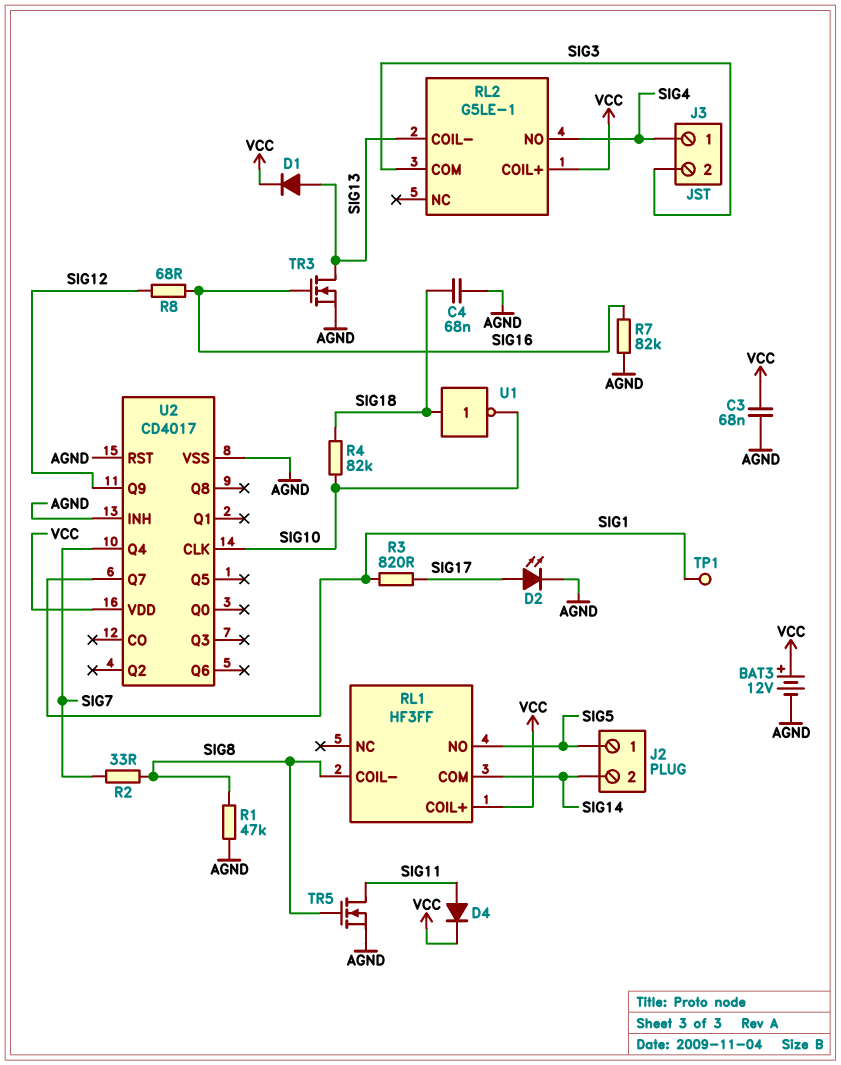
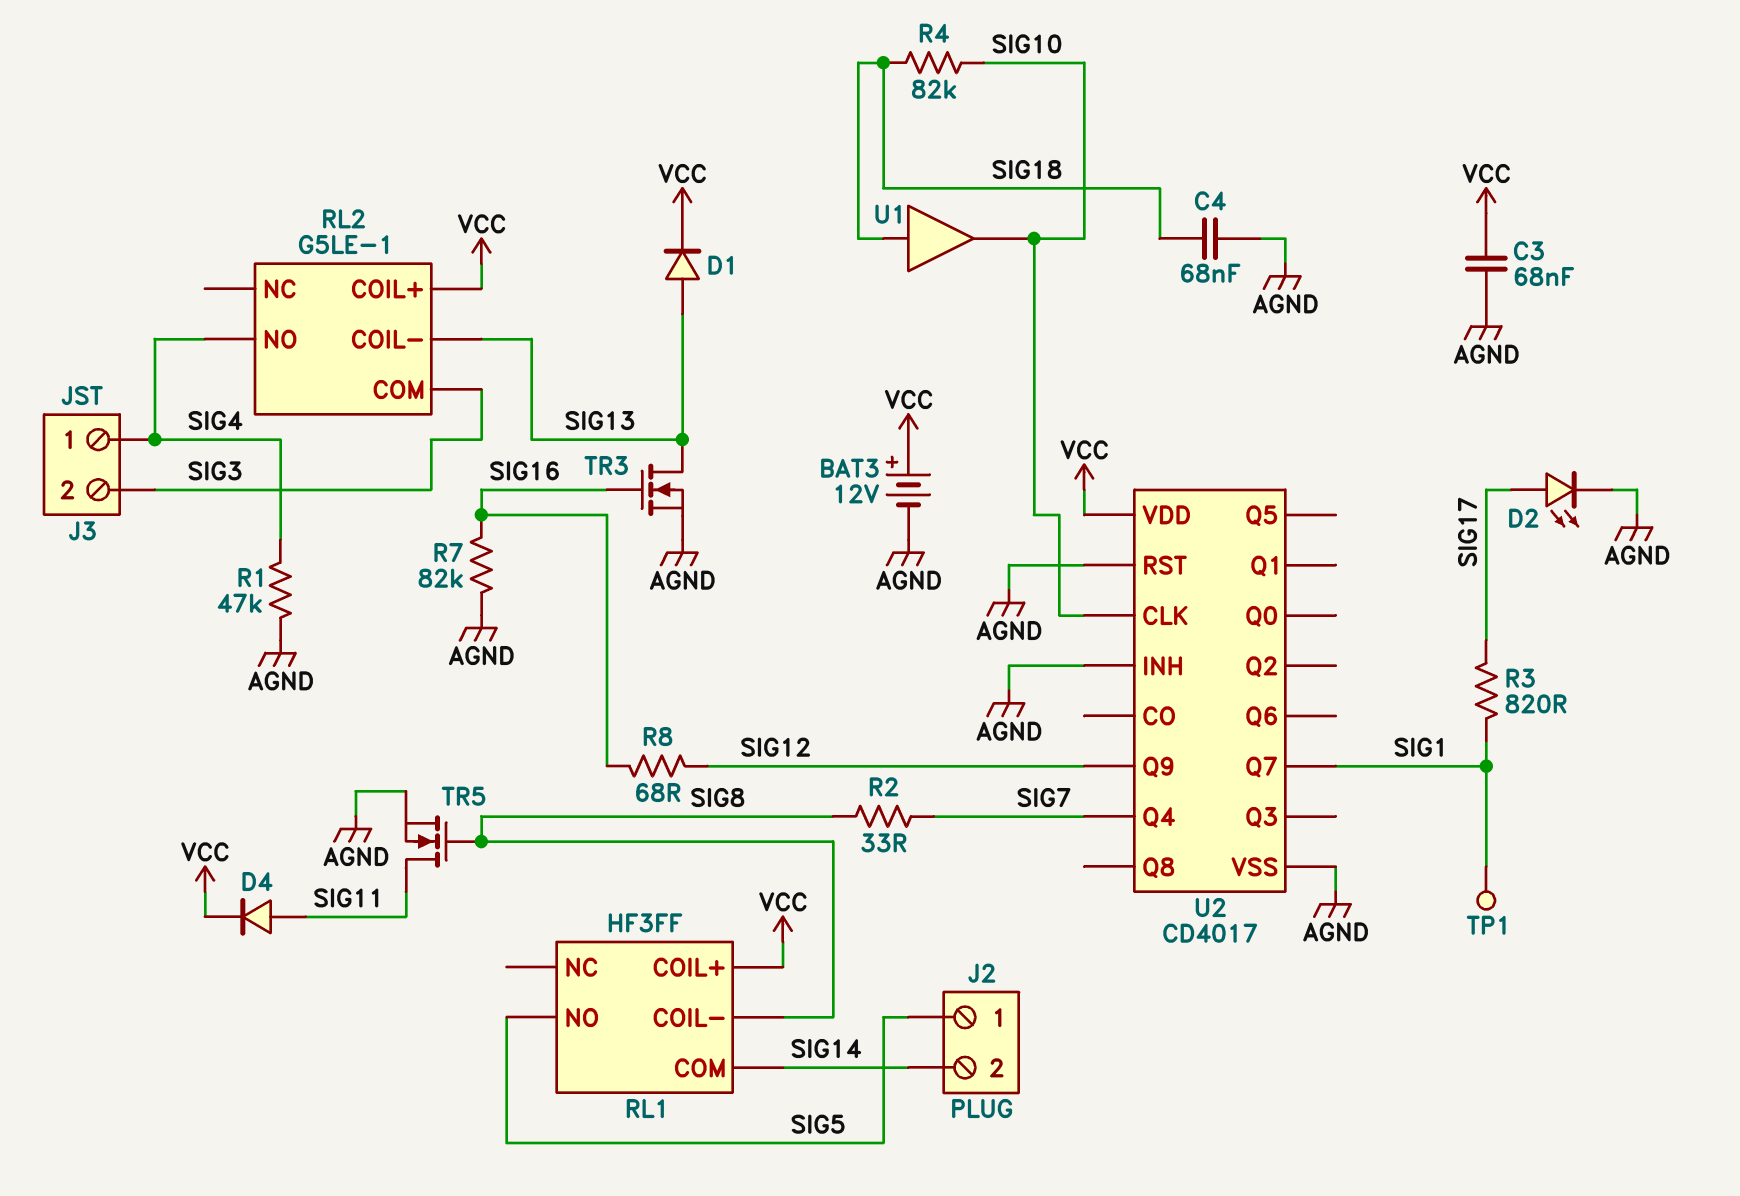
R1: 47k (AGND, SIG8) -> 47k (AGND, SIG4)
U1: NOT (in SIG18, out SIG10) -> buffer (in SIG18, out SIG10)

